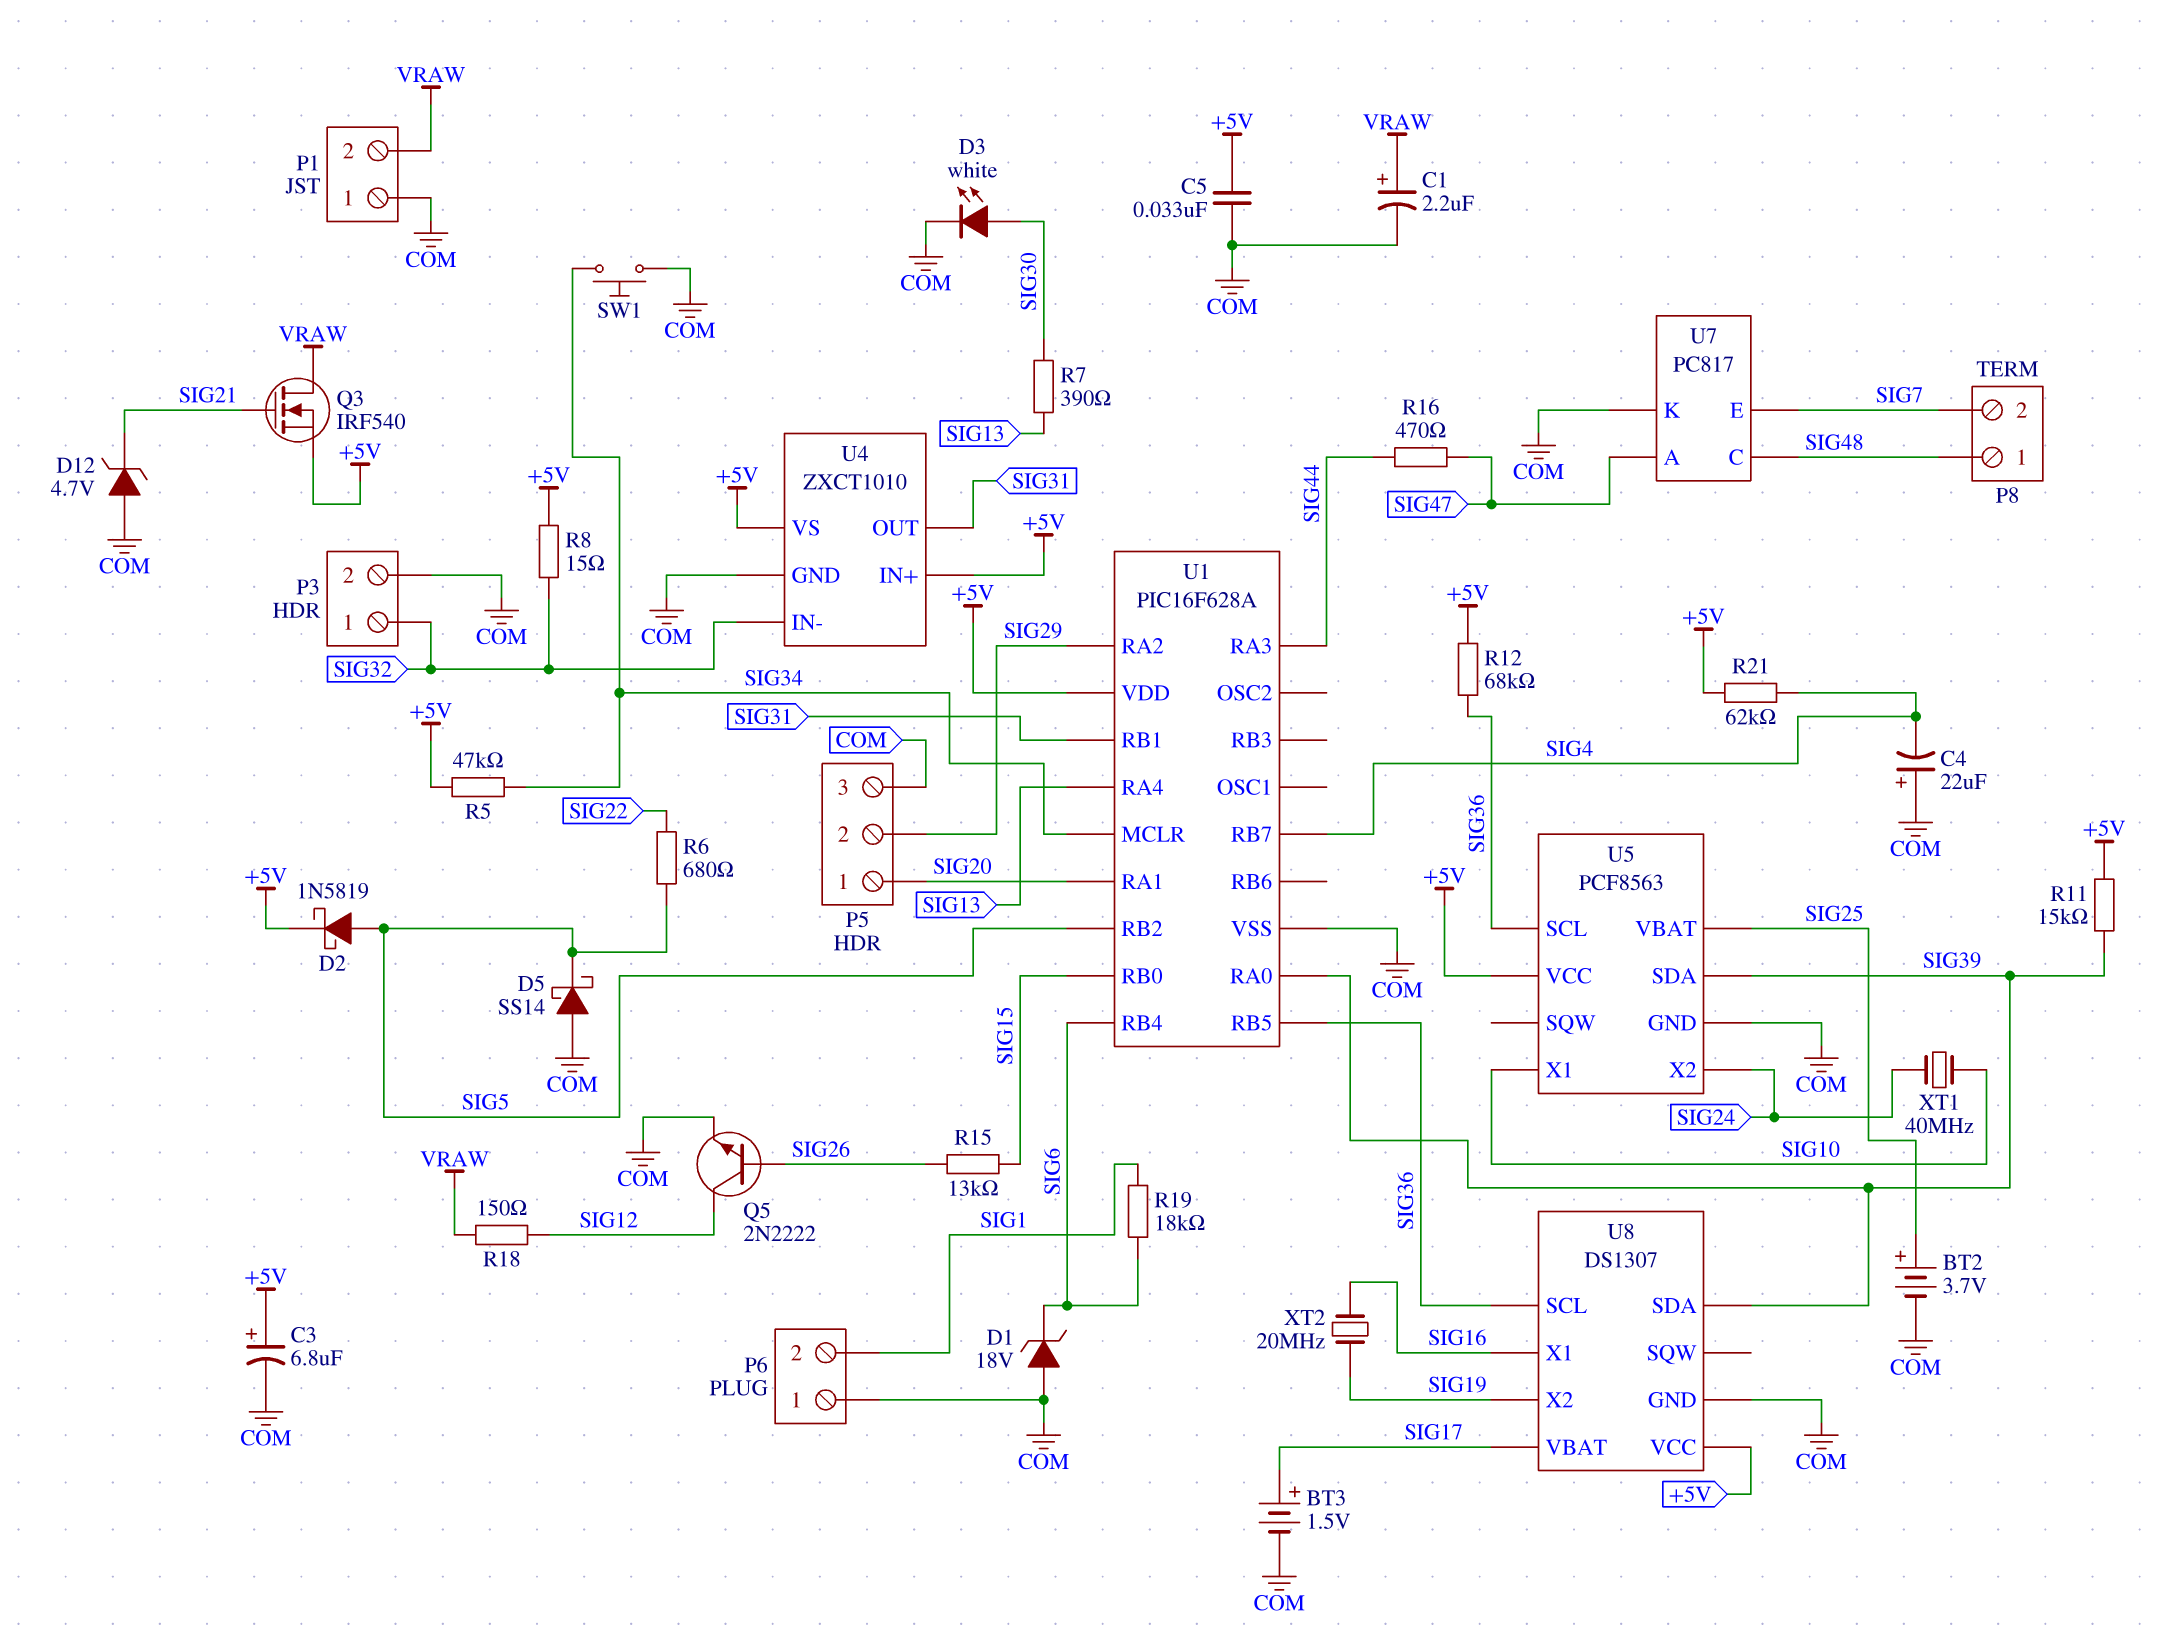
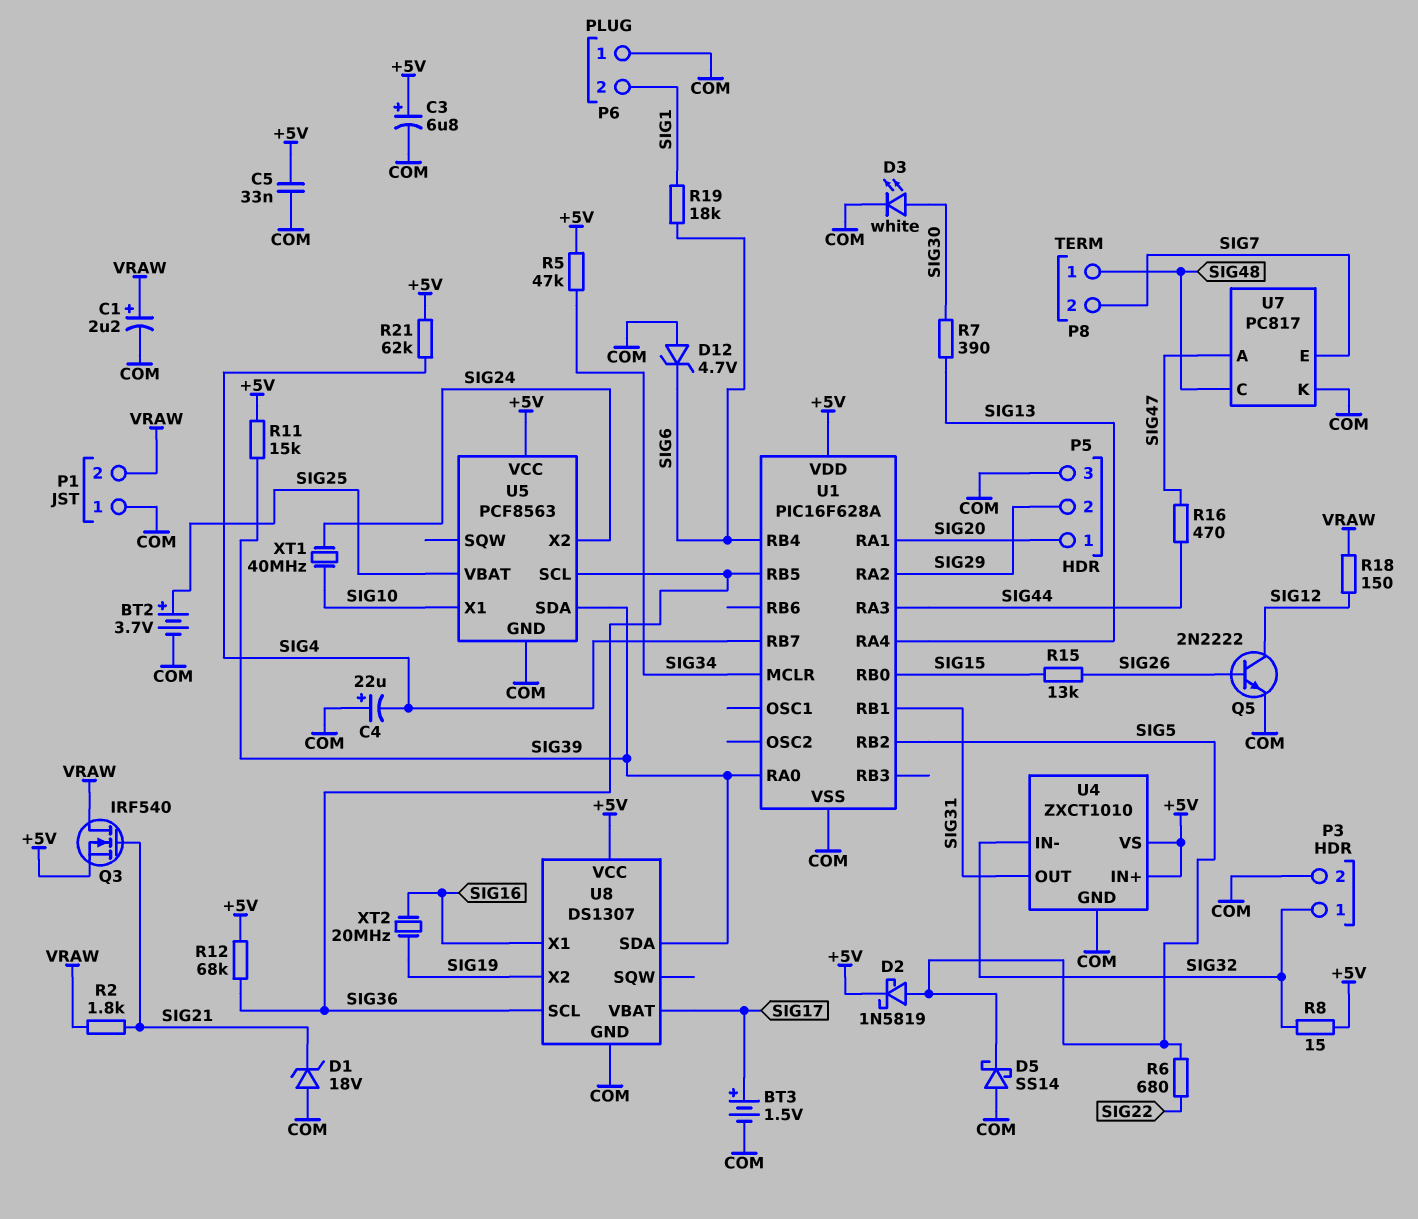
D1: zener 18V (A COM, K SIG6) -> zener 18V (A COM, K SIG21)
D12: zener 4.7V (A COM, K SIG21) -> zener 4.7V (A COM, K SIG6)
R2: none -> 1.8k (SIG21, VRAW)
SW1: button (COM, SIG34) -> none

